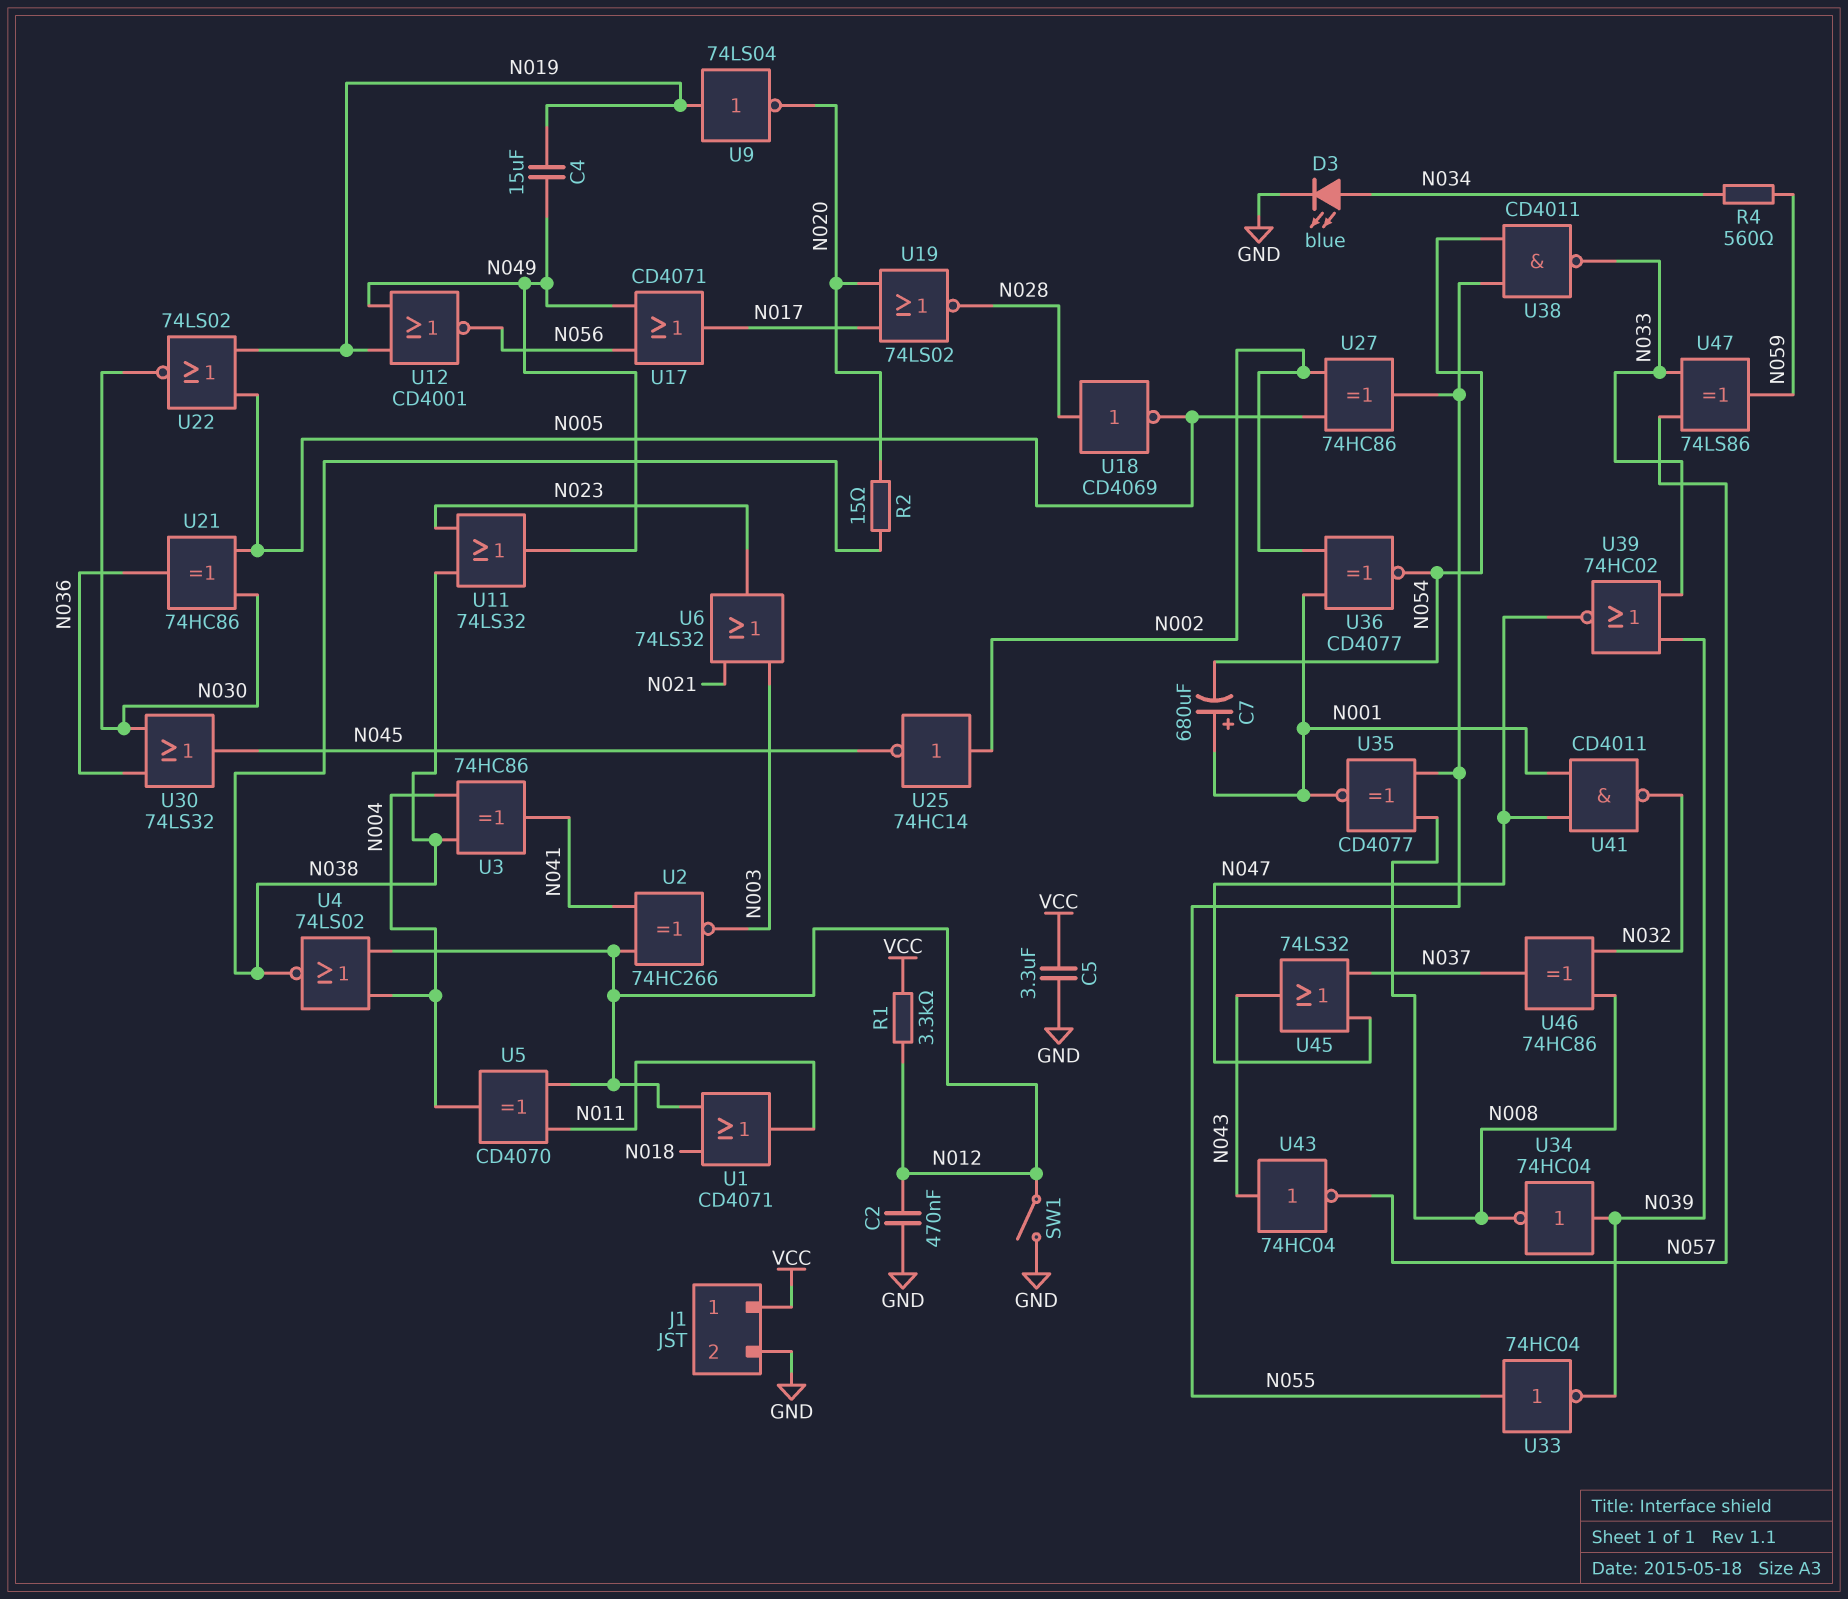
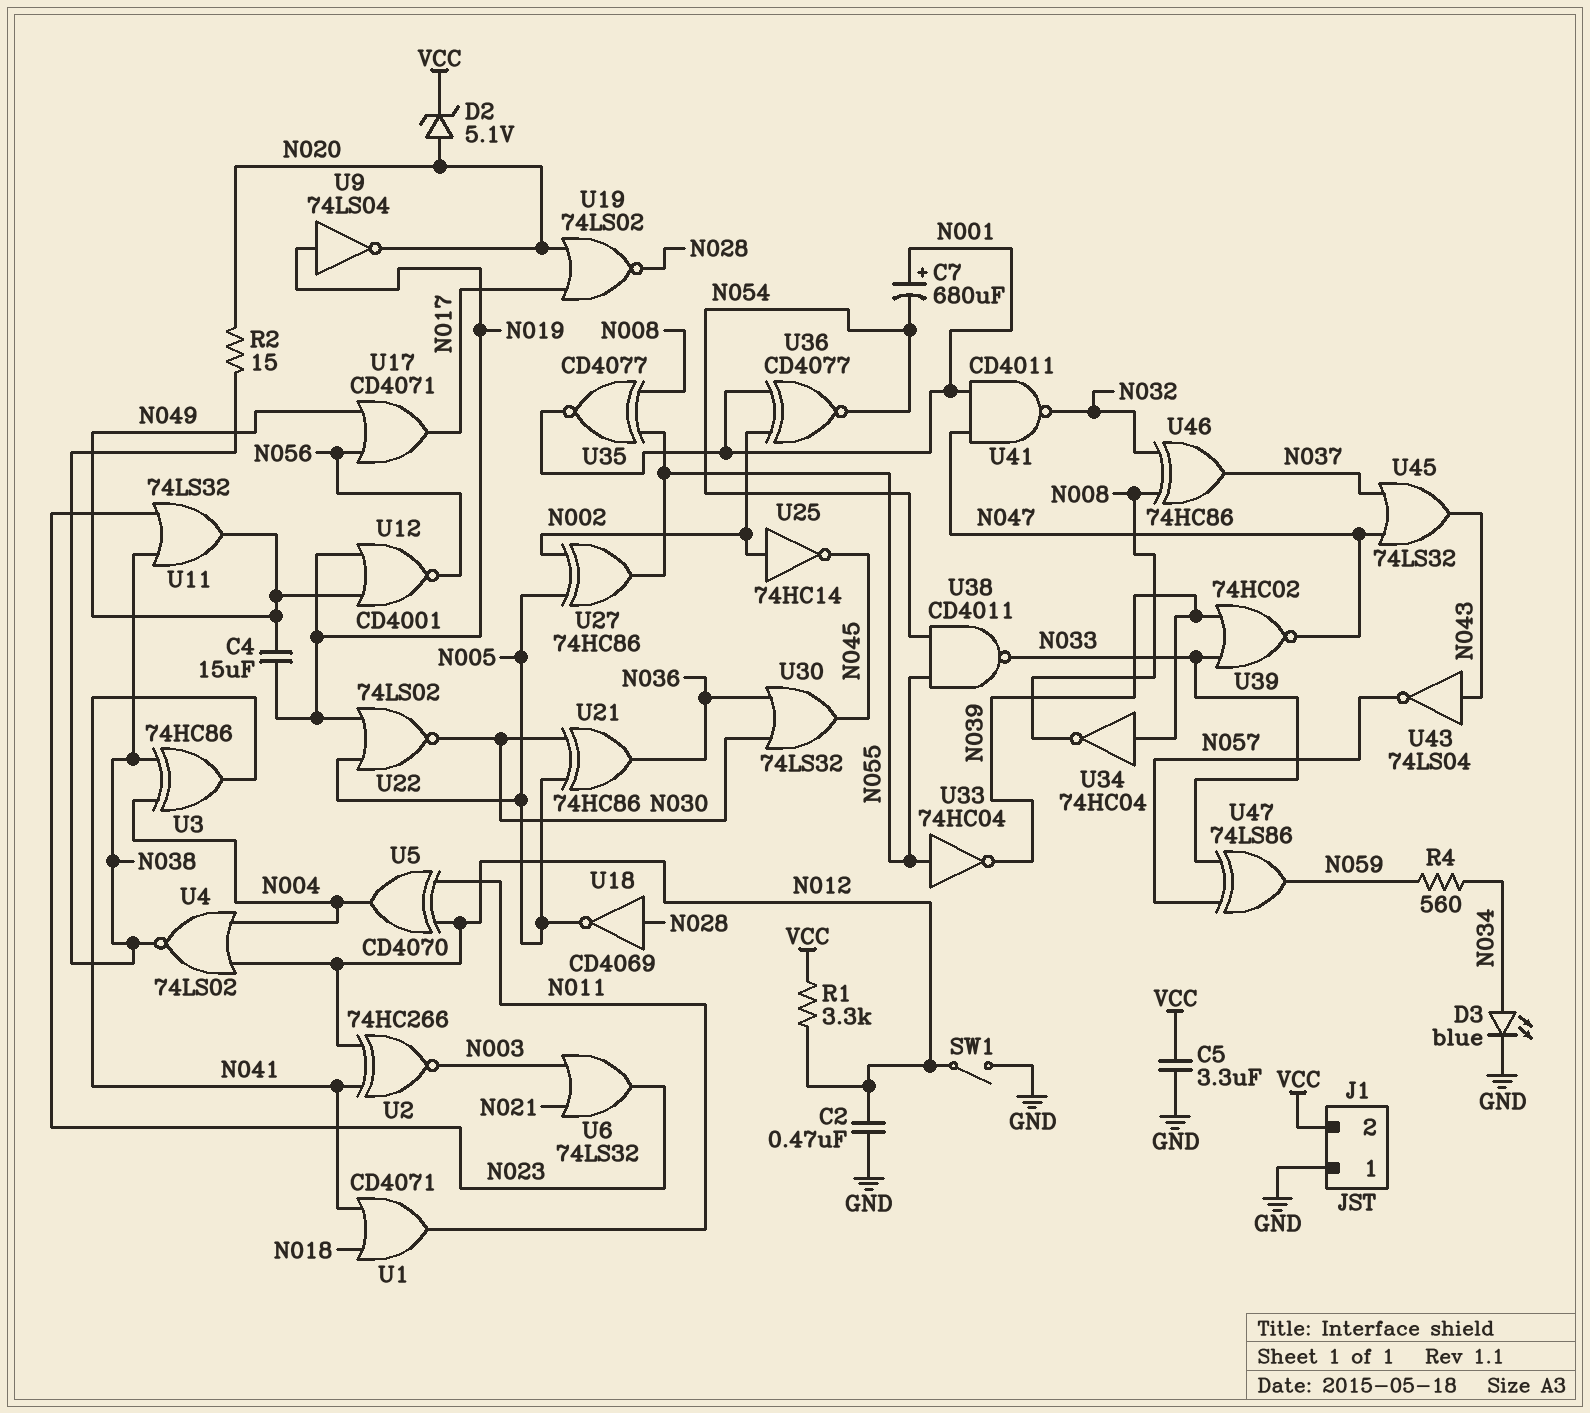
D2: none -> zener 5.1V (A N020, K VCC)
J1 pin 1: VCC -> GND
J1 pin 2: GND -> VCC
U1: OR CD4071 (in N012, in N018, out N011) -> OR CD4071 (in N018, in N041, out N011)
U43: NOT 74HC04 (in N043, out N057) -> NOT 74LS04 (in N043, out N057)

